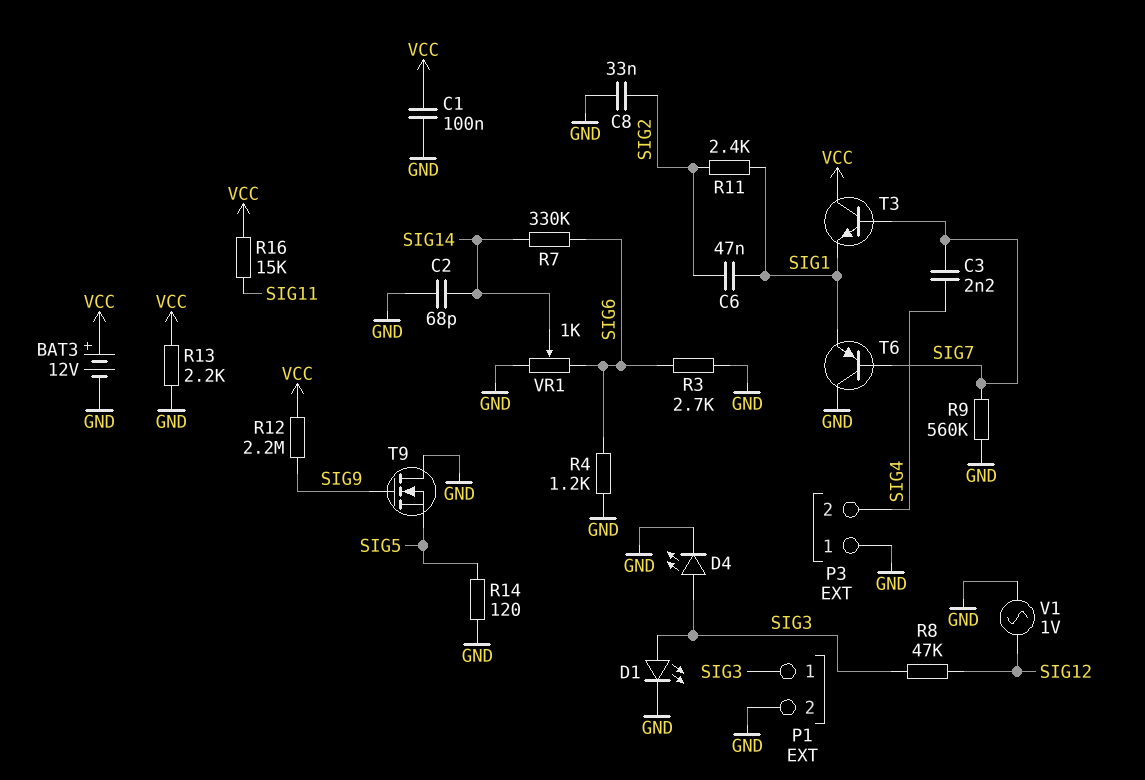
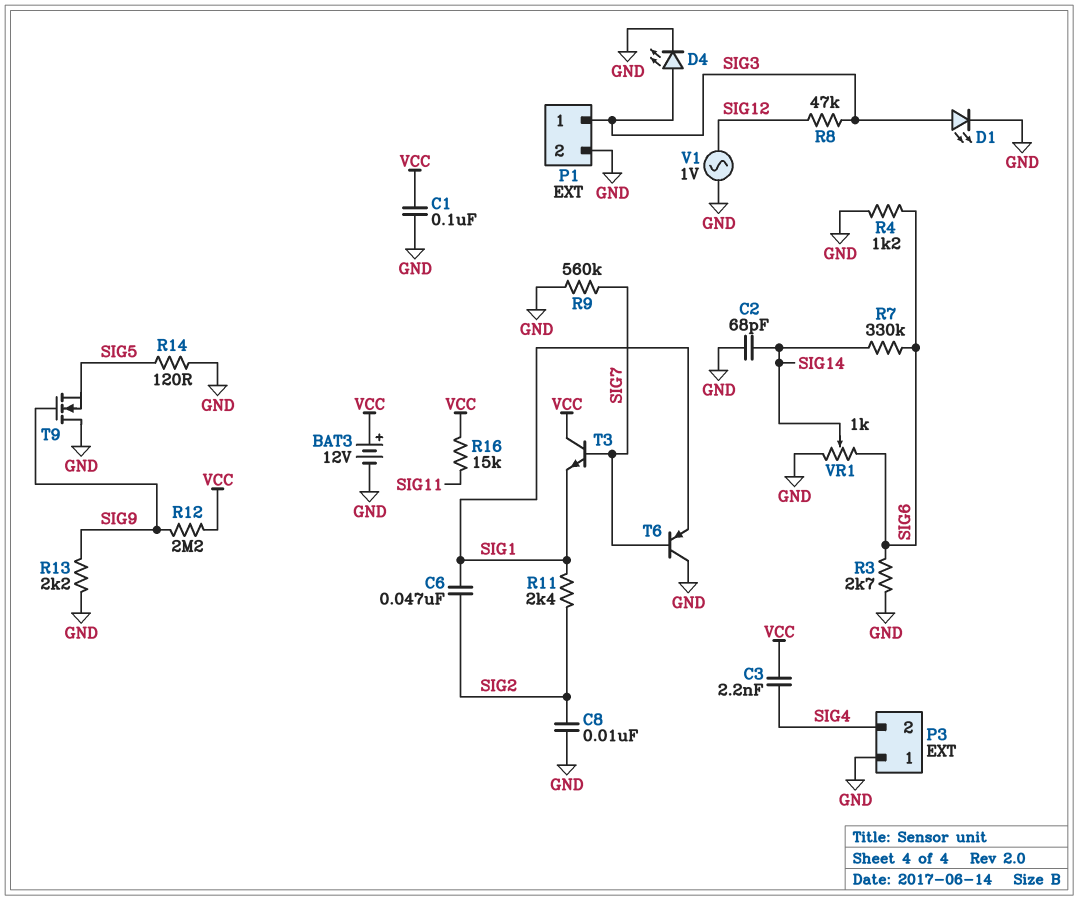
C3: 2.2nF (SIG4, SIG7) -> 2.2nF (SIG4, VCC)
C8: 33nF (GND, SIG2) -> 10nF (GND, SIG2)
R13: 2.2k (GND, VCC) -> 2.2k (GND, SIG9)

